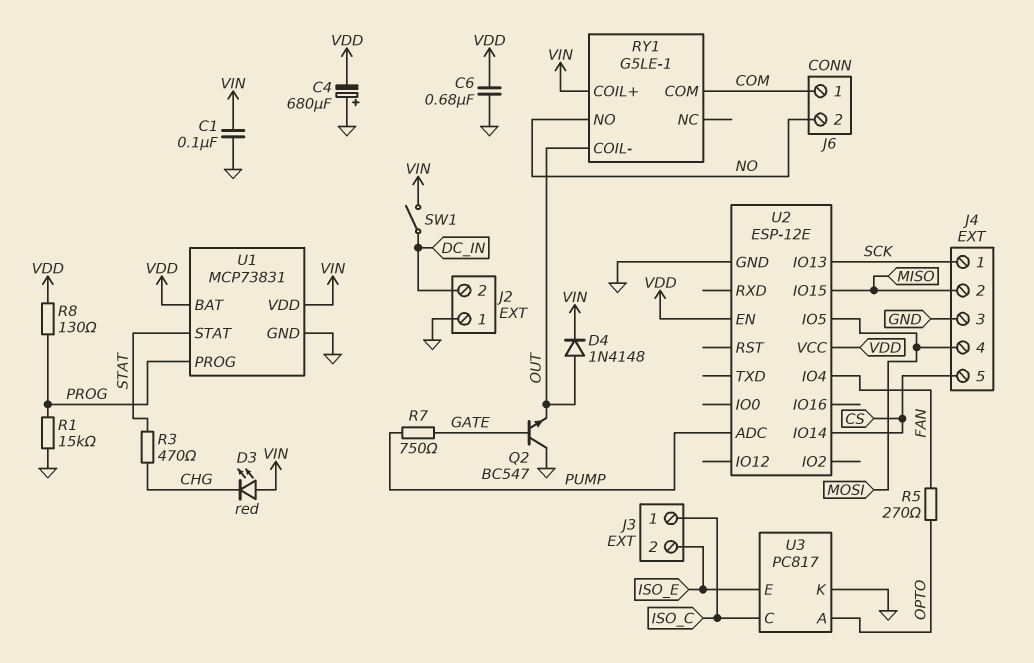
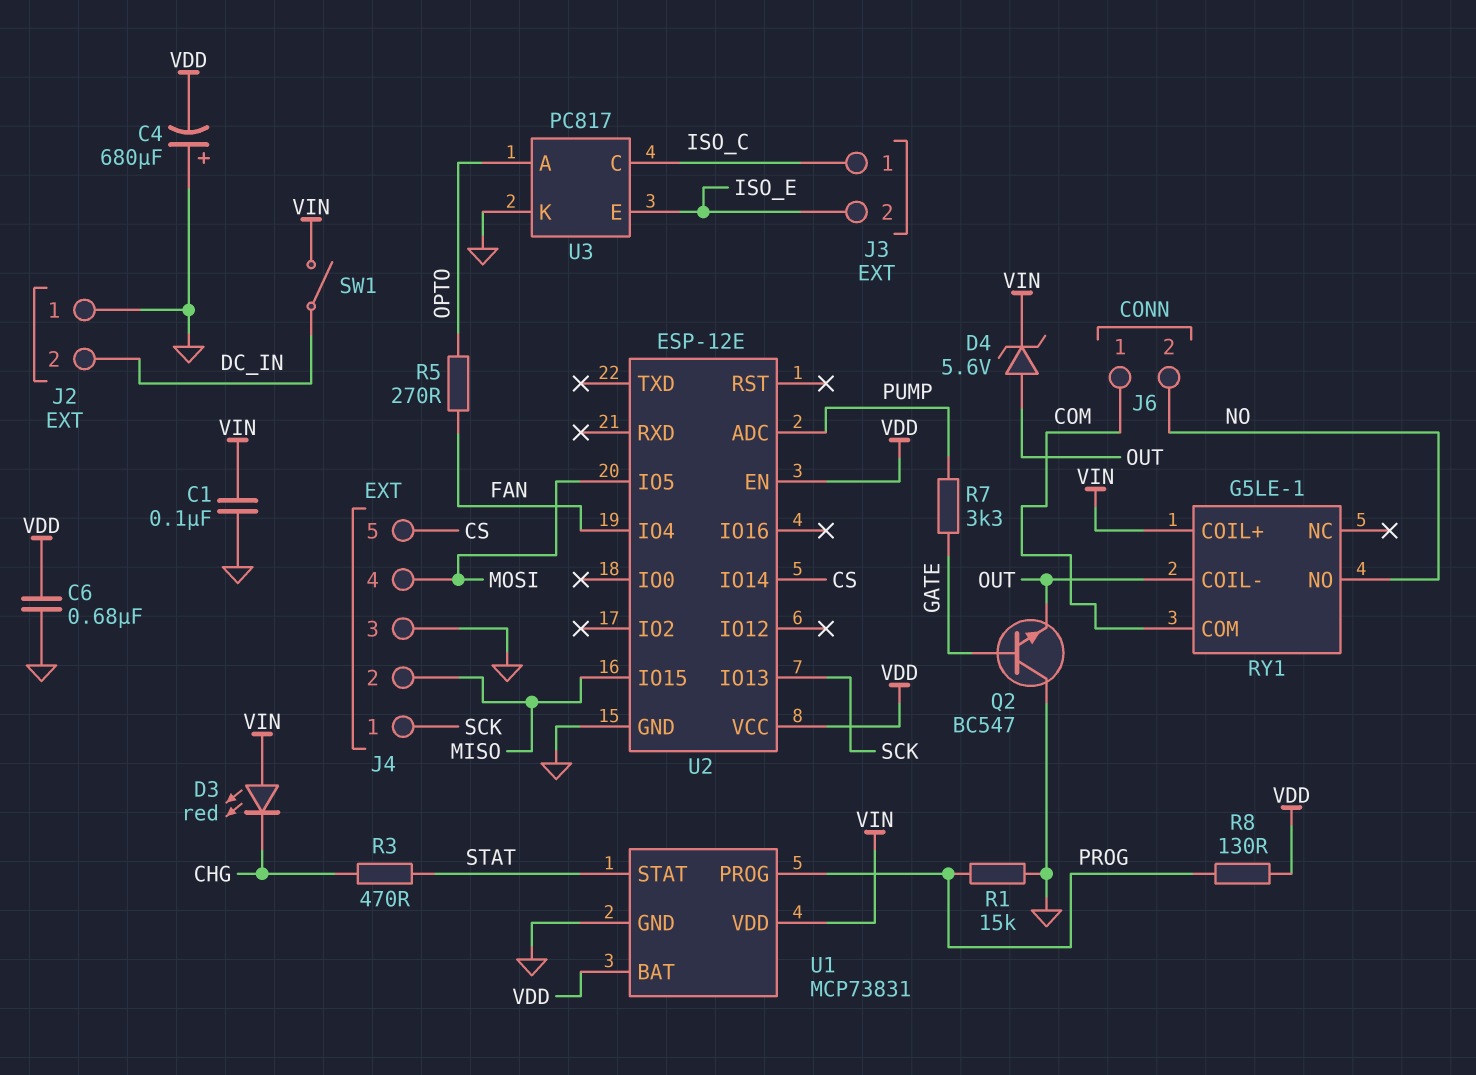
D4: diode 1N4148 (A OUT, K VIN) -> zener 5.6V (A OUT, K VIN)
R7: 750 (GATE, PUMP) -> 3.3k (GATE, PUMP)

